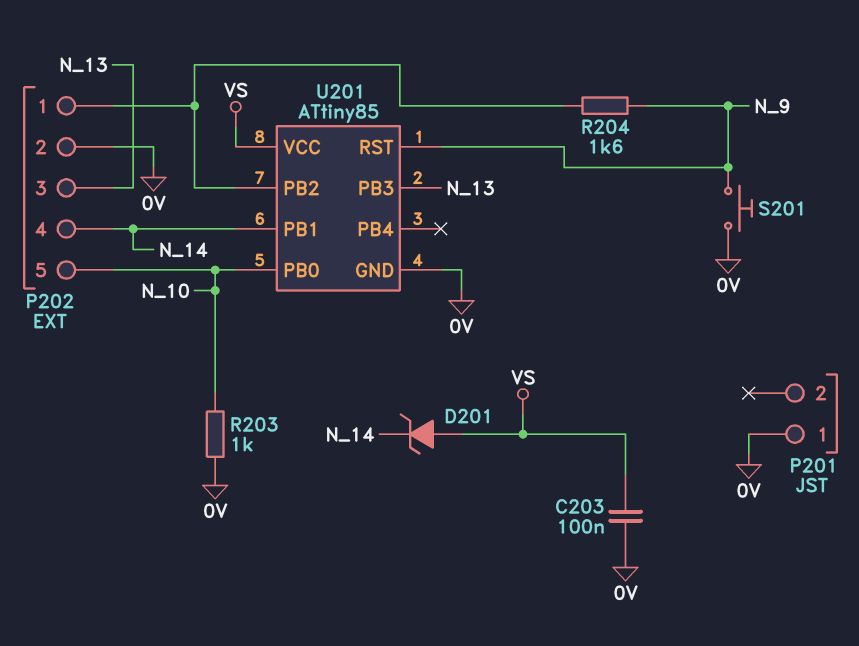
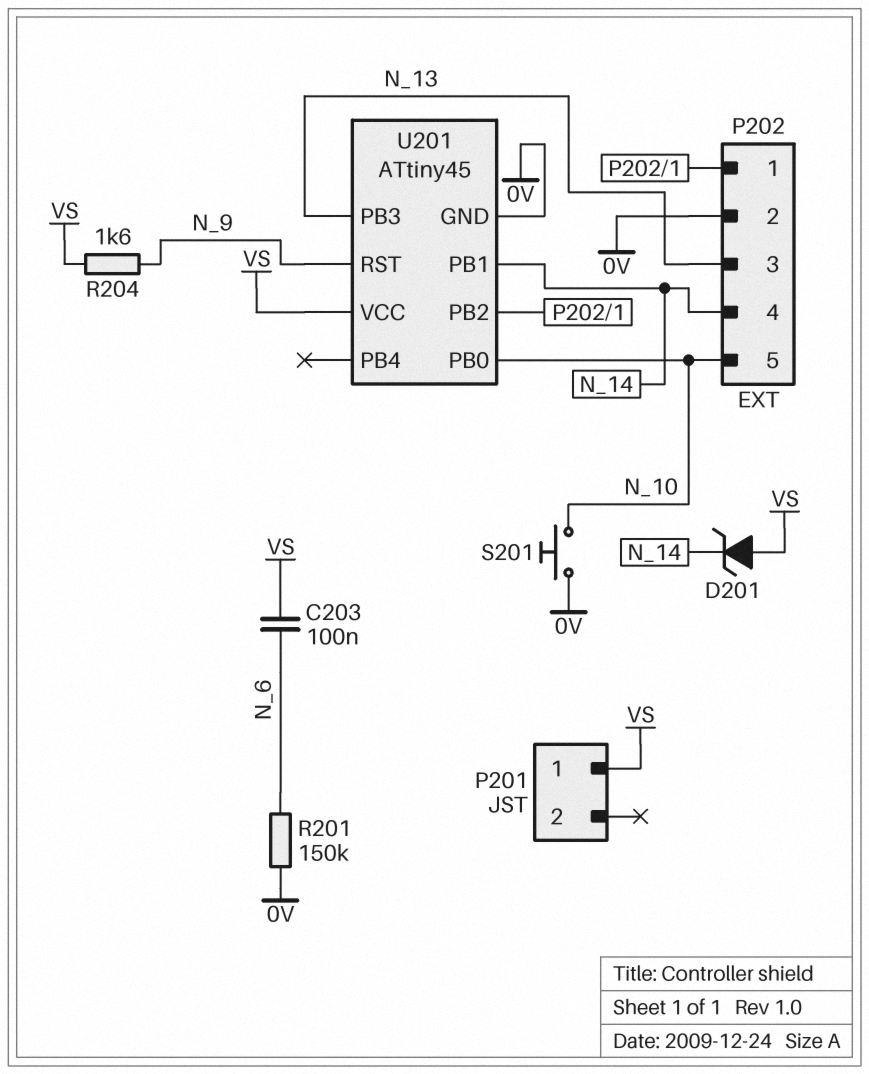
C203: 100nF (0V, VS) -> 100nF (N_6, VS)
P201 pin 1: 0V -> VS
R201: none -> 150k (0V, N_6)
R203: 1k (0V, N_10) -> none
R204: 1.6k (N_9, P202/1) -> 1.6k (N_9, VS)
S201: button (0V, N_9) -> button (0V, N_10)
U201: ATtiny85 -> ATtiny45

